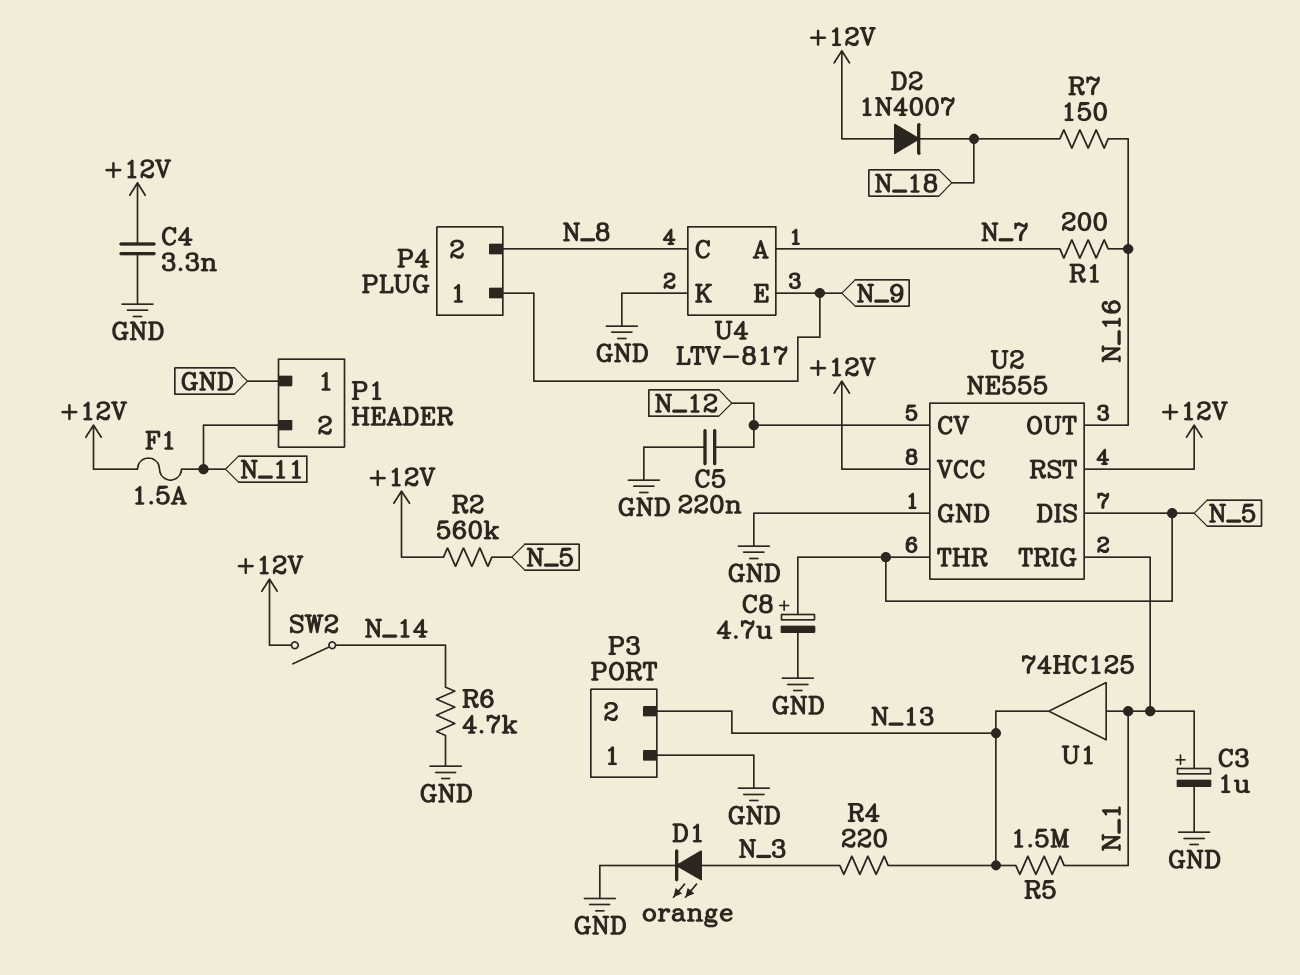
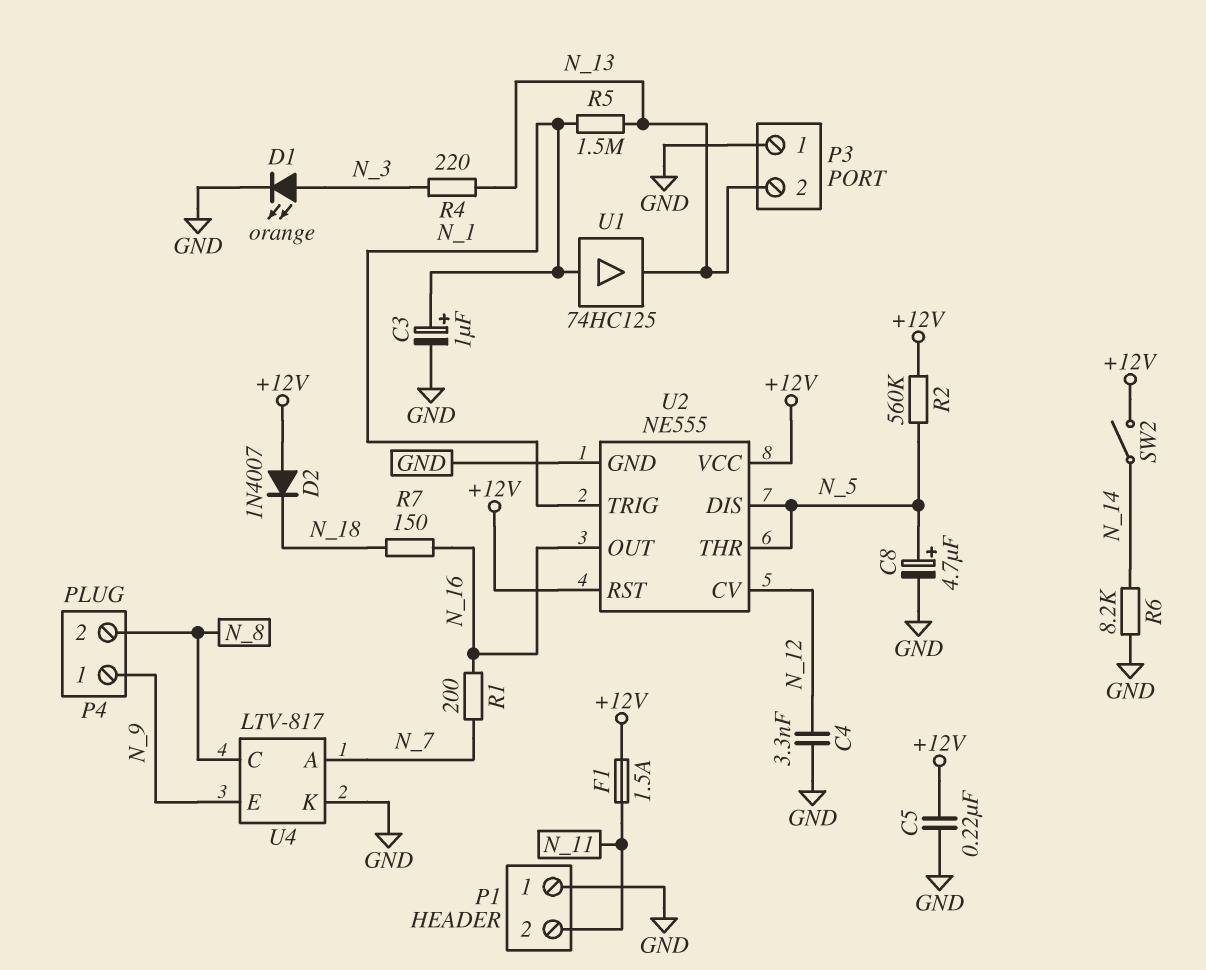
C4: 3.3nF (+12V, GND) -> 3.3nF (GND, N_12)
C5: 220nF (GND, N_12) -> 220nF (+12V, GND)
R6: 4.7k (GND, N_14) -> 8.2k (GND, N_14)

